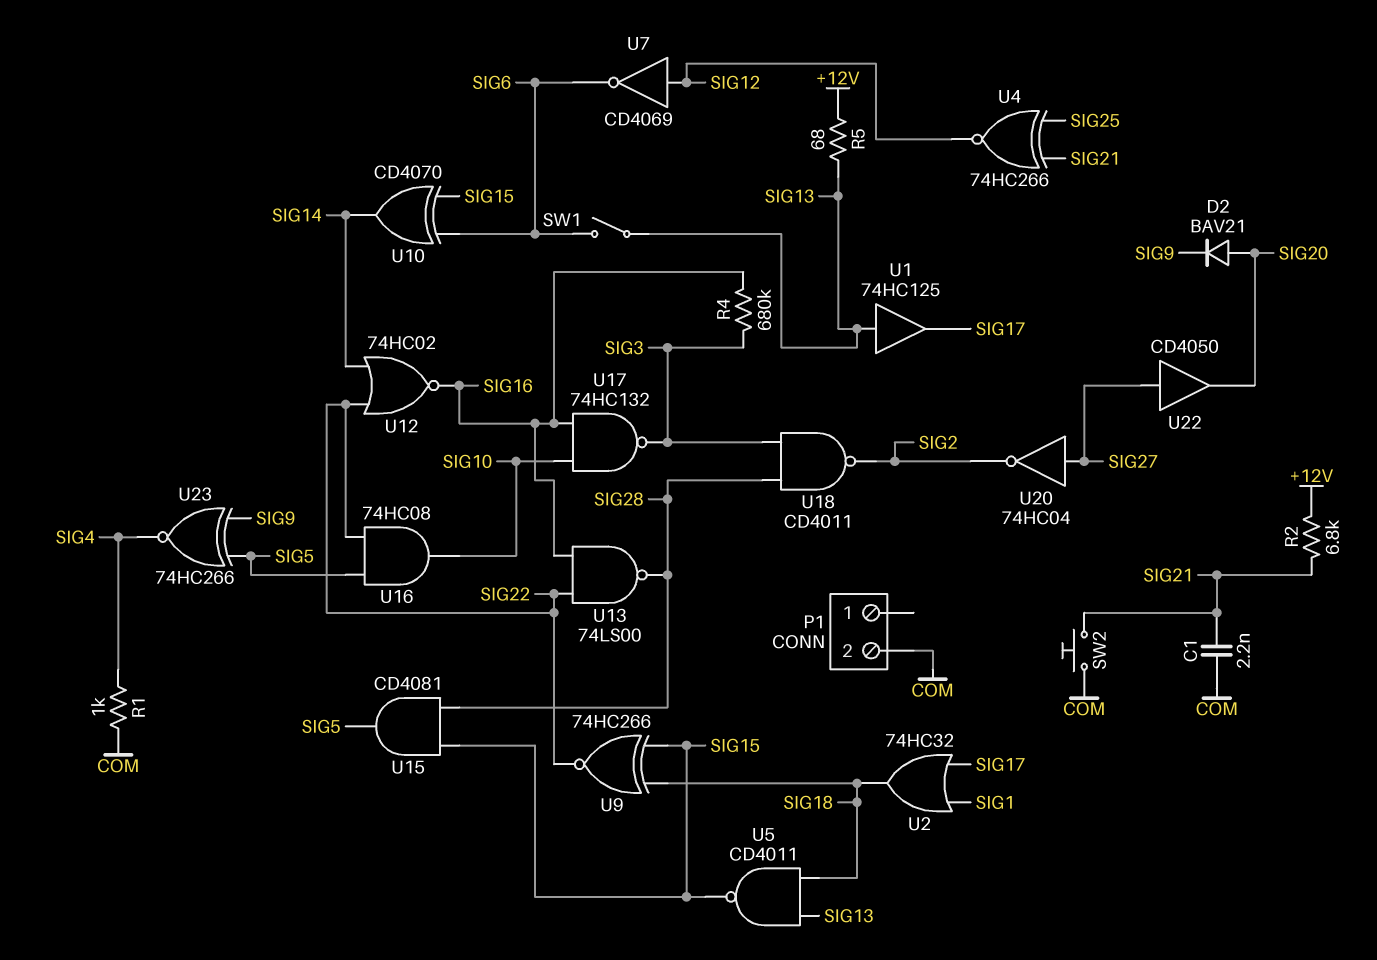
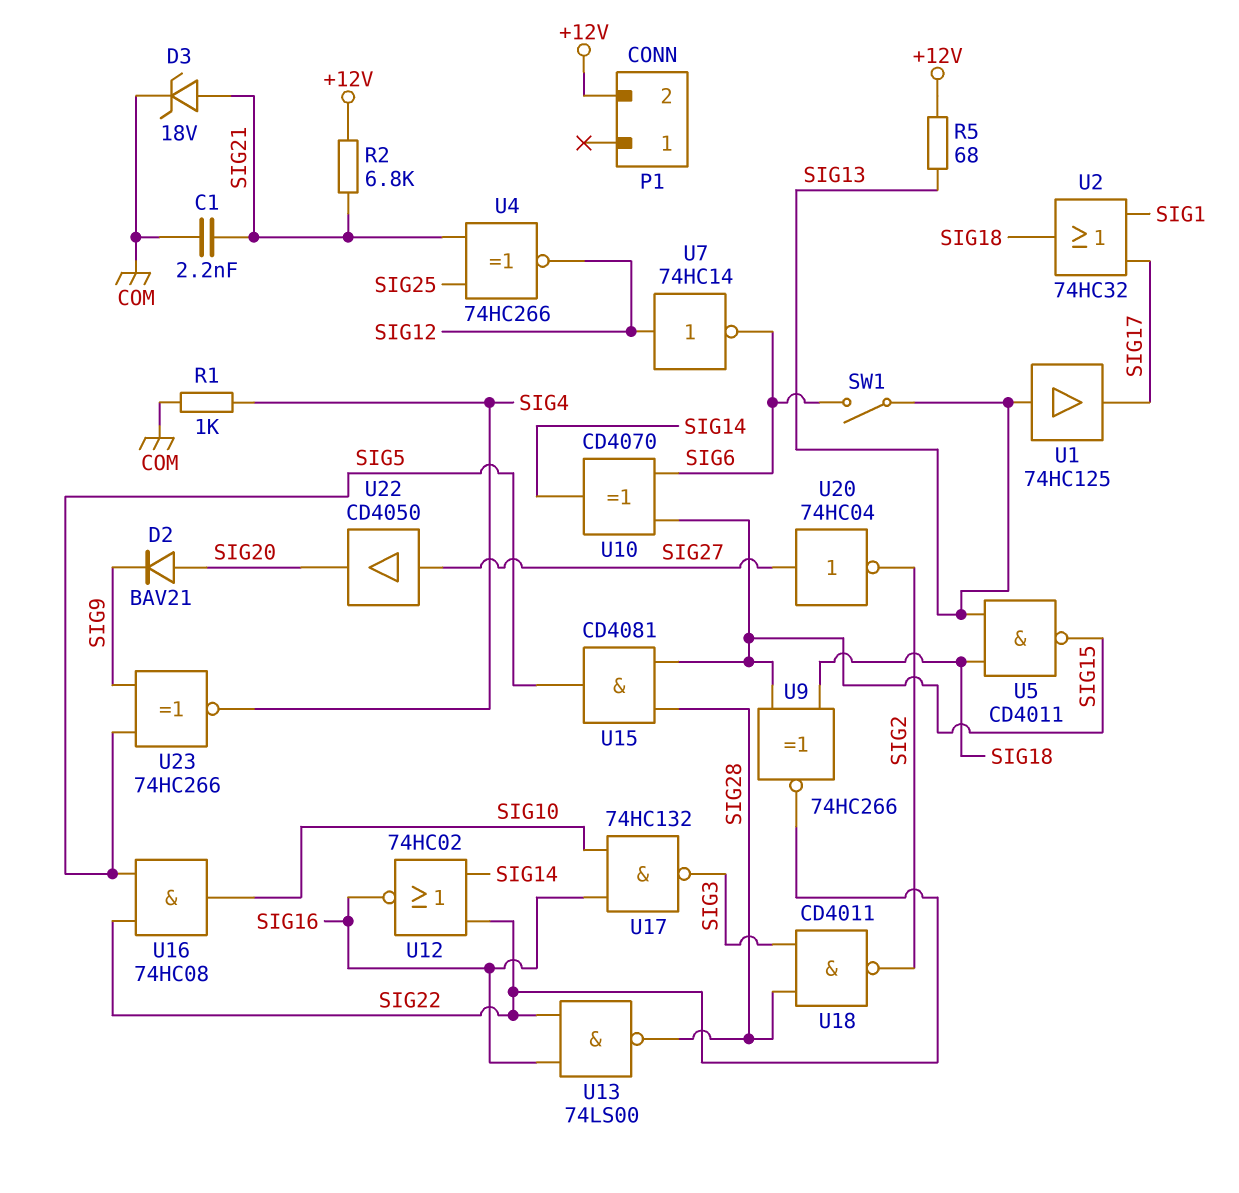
D3: none -> zener 18V (A SIG21, K COM)
P1 pin 2: COM -> +12V
R4: 680k (SIG3, SIG16) -> none
SW2: button (COM, SIG21) -> none
U7: NOT CD4069 (in SIG12, out SIG6) -> NOT 74HC14 (in SIG12, out SIG6)

